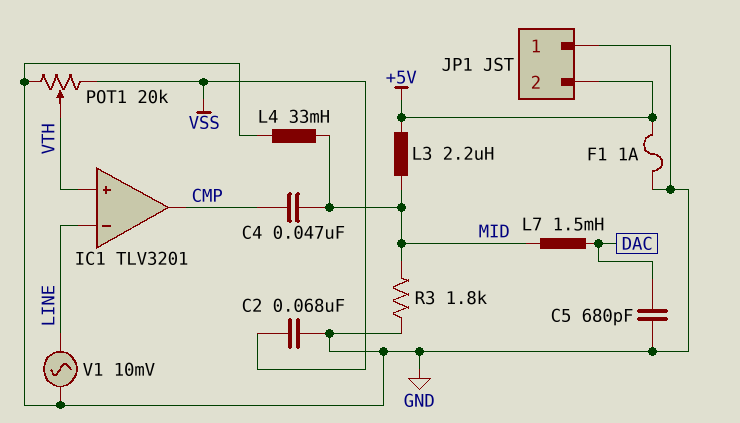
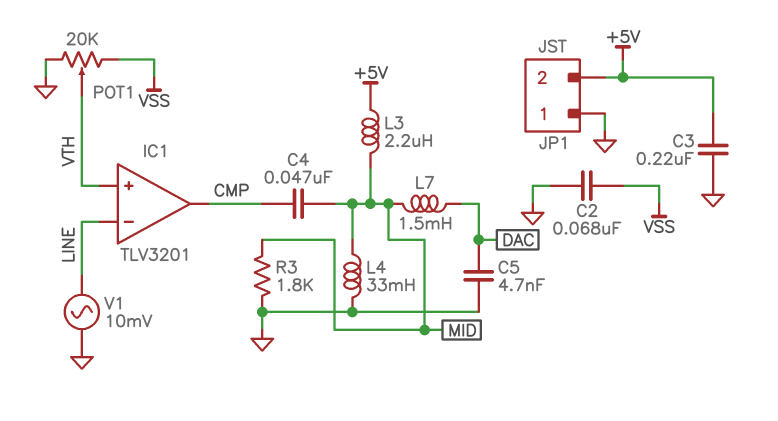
C3: none -> 220nF (+5V, GND)
C5: 680pF (DAC, GND) -> 4.7nF (DAC, GND)
F1: 1A (+5V, GND) -> none

